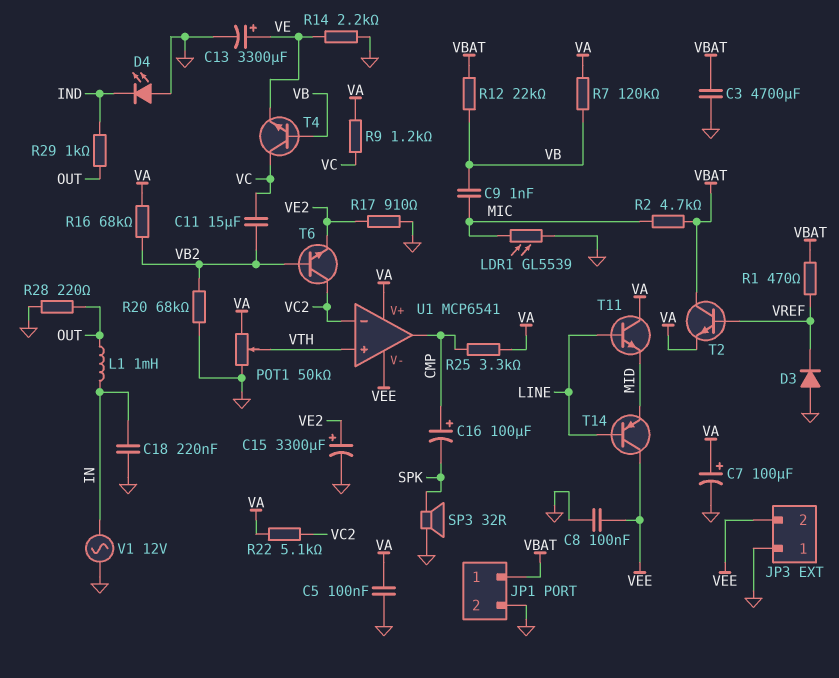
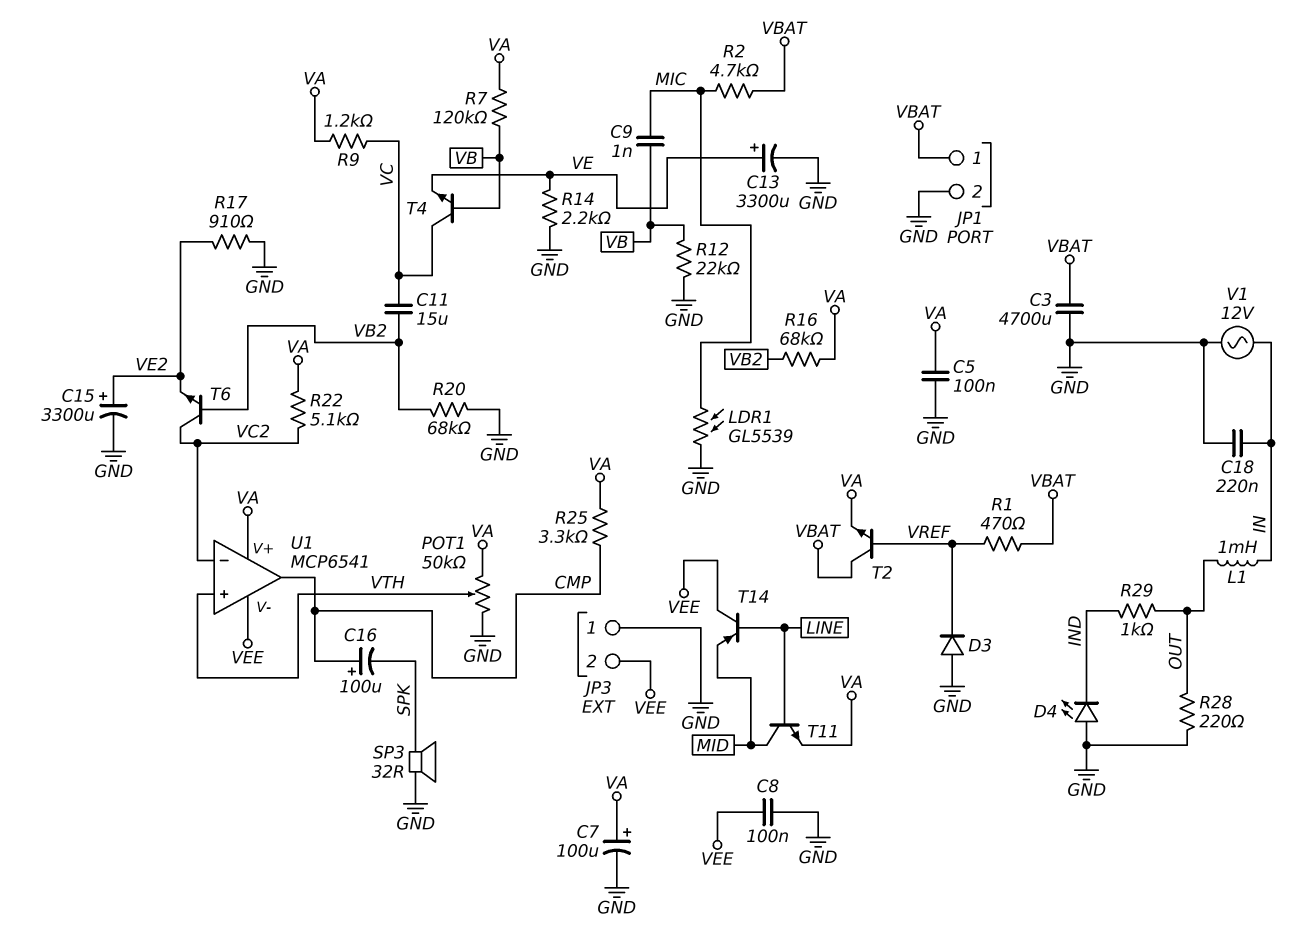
R12: 22k (VB, VBAT) -> 22k (GND, VB)
T11: NPN (B LINE, C VA, E MID) -> NPN (B LINE, C MID, E VA)

